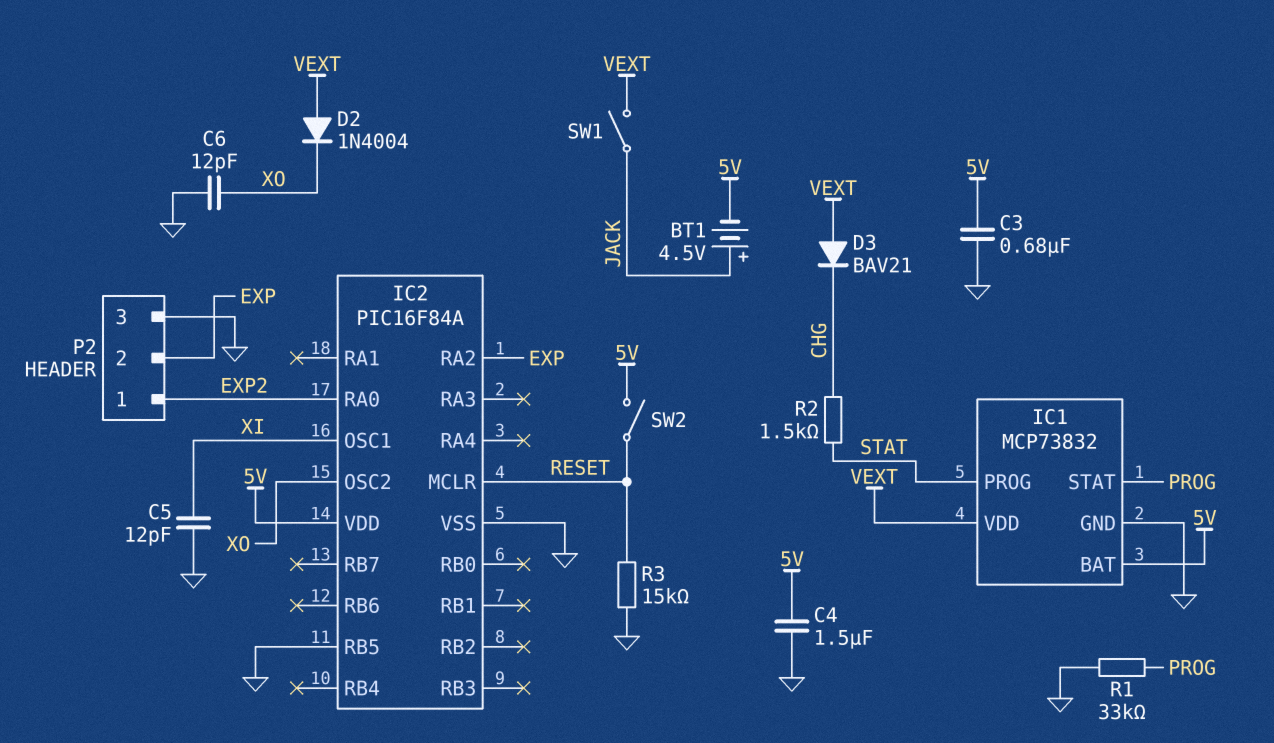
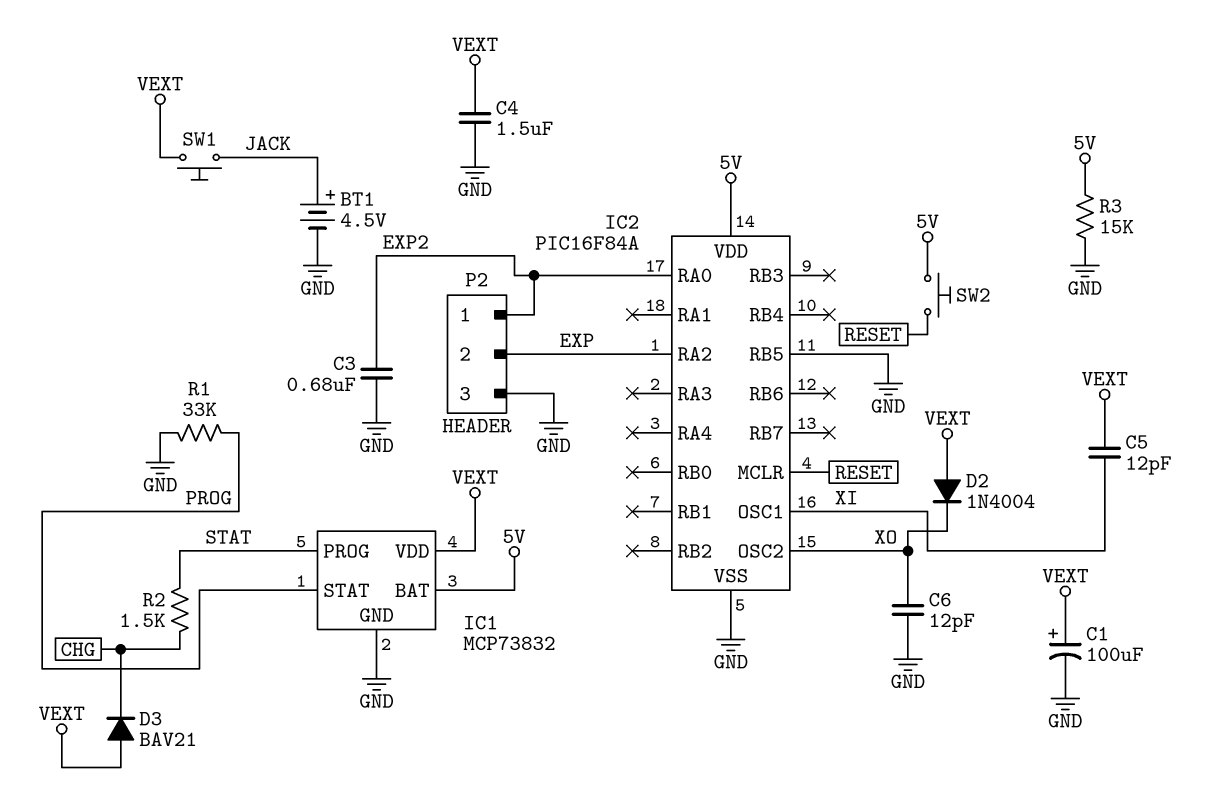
BT1: 4.5V (plus JACK, minus 5V) -> 4.5V (plus JACK, minus GND)
C1: none -> 100uF (plus VEXT, minus GND)
C3: 680nF (5V, GND) -> 680nF (EXP2, GND)
C4: 1.5uF (5V, GND) -> 1.5uF (GND, VEXT)
C5: 12pF (GND, XI) -> 12pF (VEXT, XI)
R3: 15k (GND, RESET) -> 15k (5V, GND)
SW1: switch (JACK, VEXT) -> button (JACK, VEXT)
SW2: switch (5V, RESET) -> button (5V, RESET)

